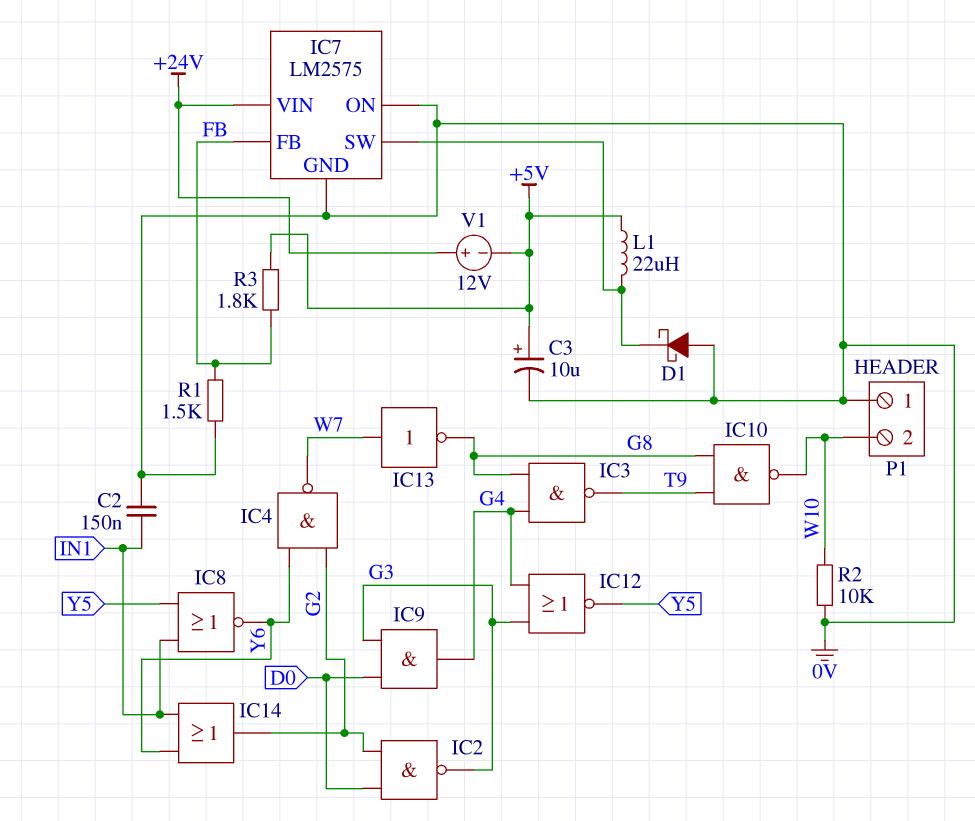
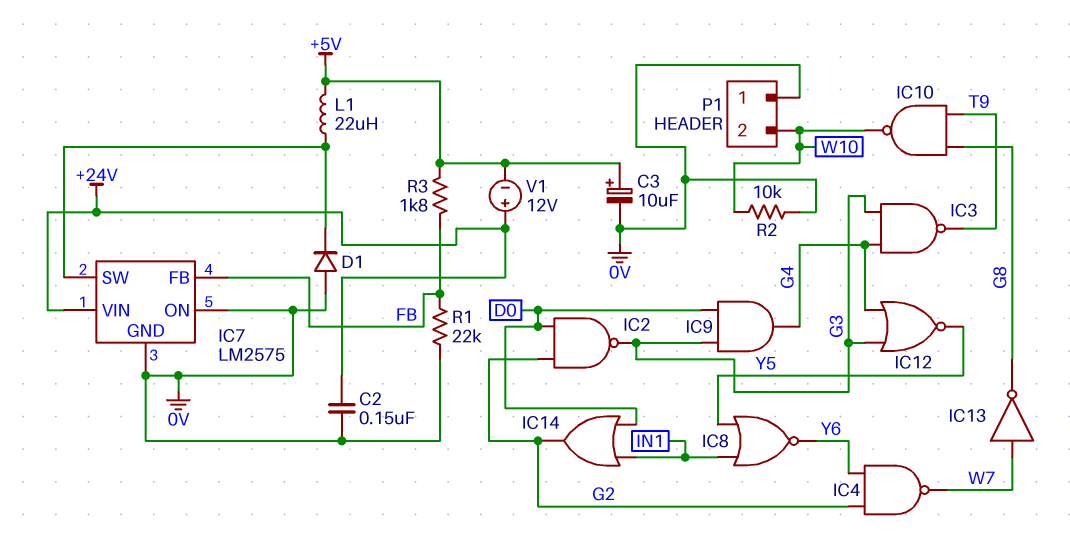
C2: 150nF (0V, IN1) -> 150nF (+24V, 0V)
D1: schottky (A 0V, K IC7/SW) -> diode (A 0V, K IC7/SW)
IC3: NAND (in G4, in G8, out T9) -> NAND (in G3, in G4, out T9)
IC14: OR (in IN1, in Y6, out G2) -> OR (in D0, in IN1, out G2)
R1: 1.5k (0V, FB) -> 22k (0V, FB)

